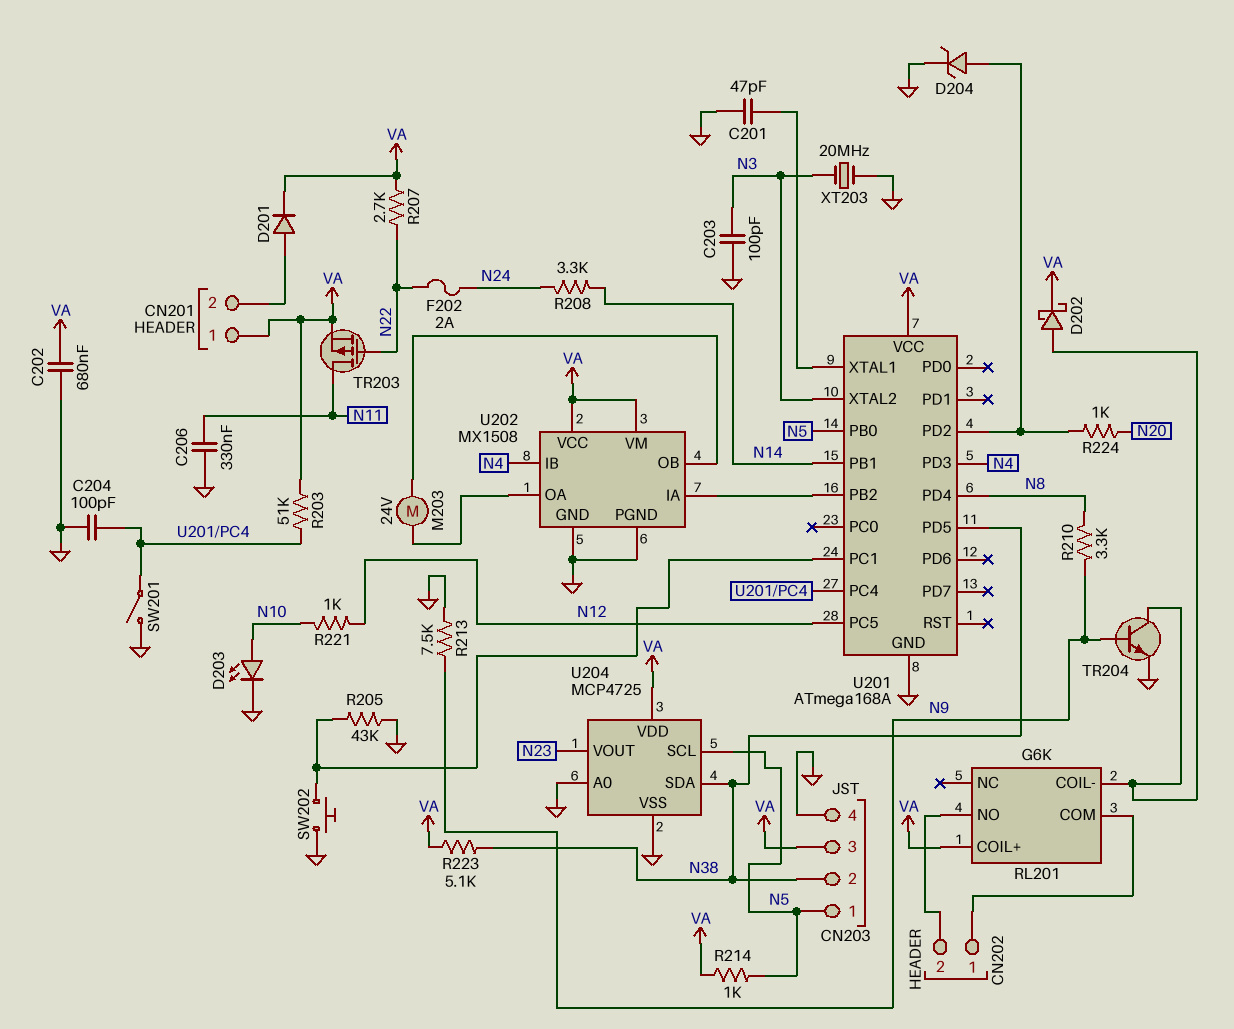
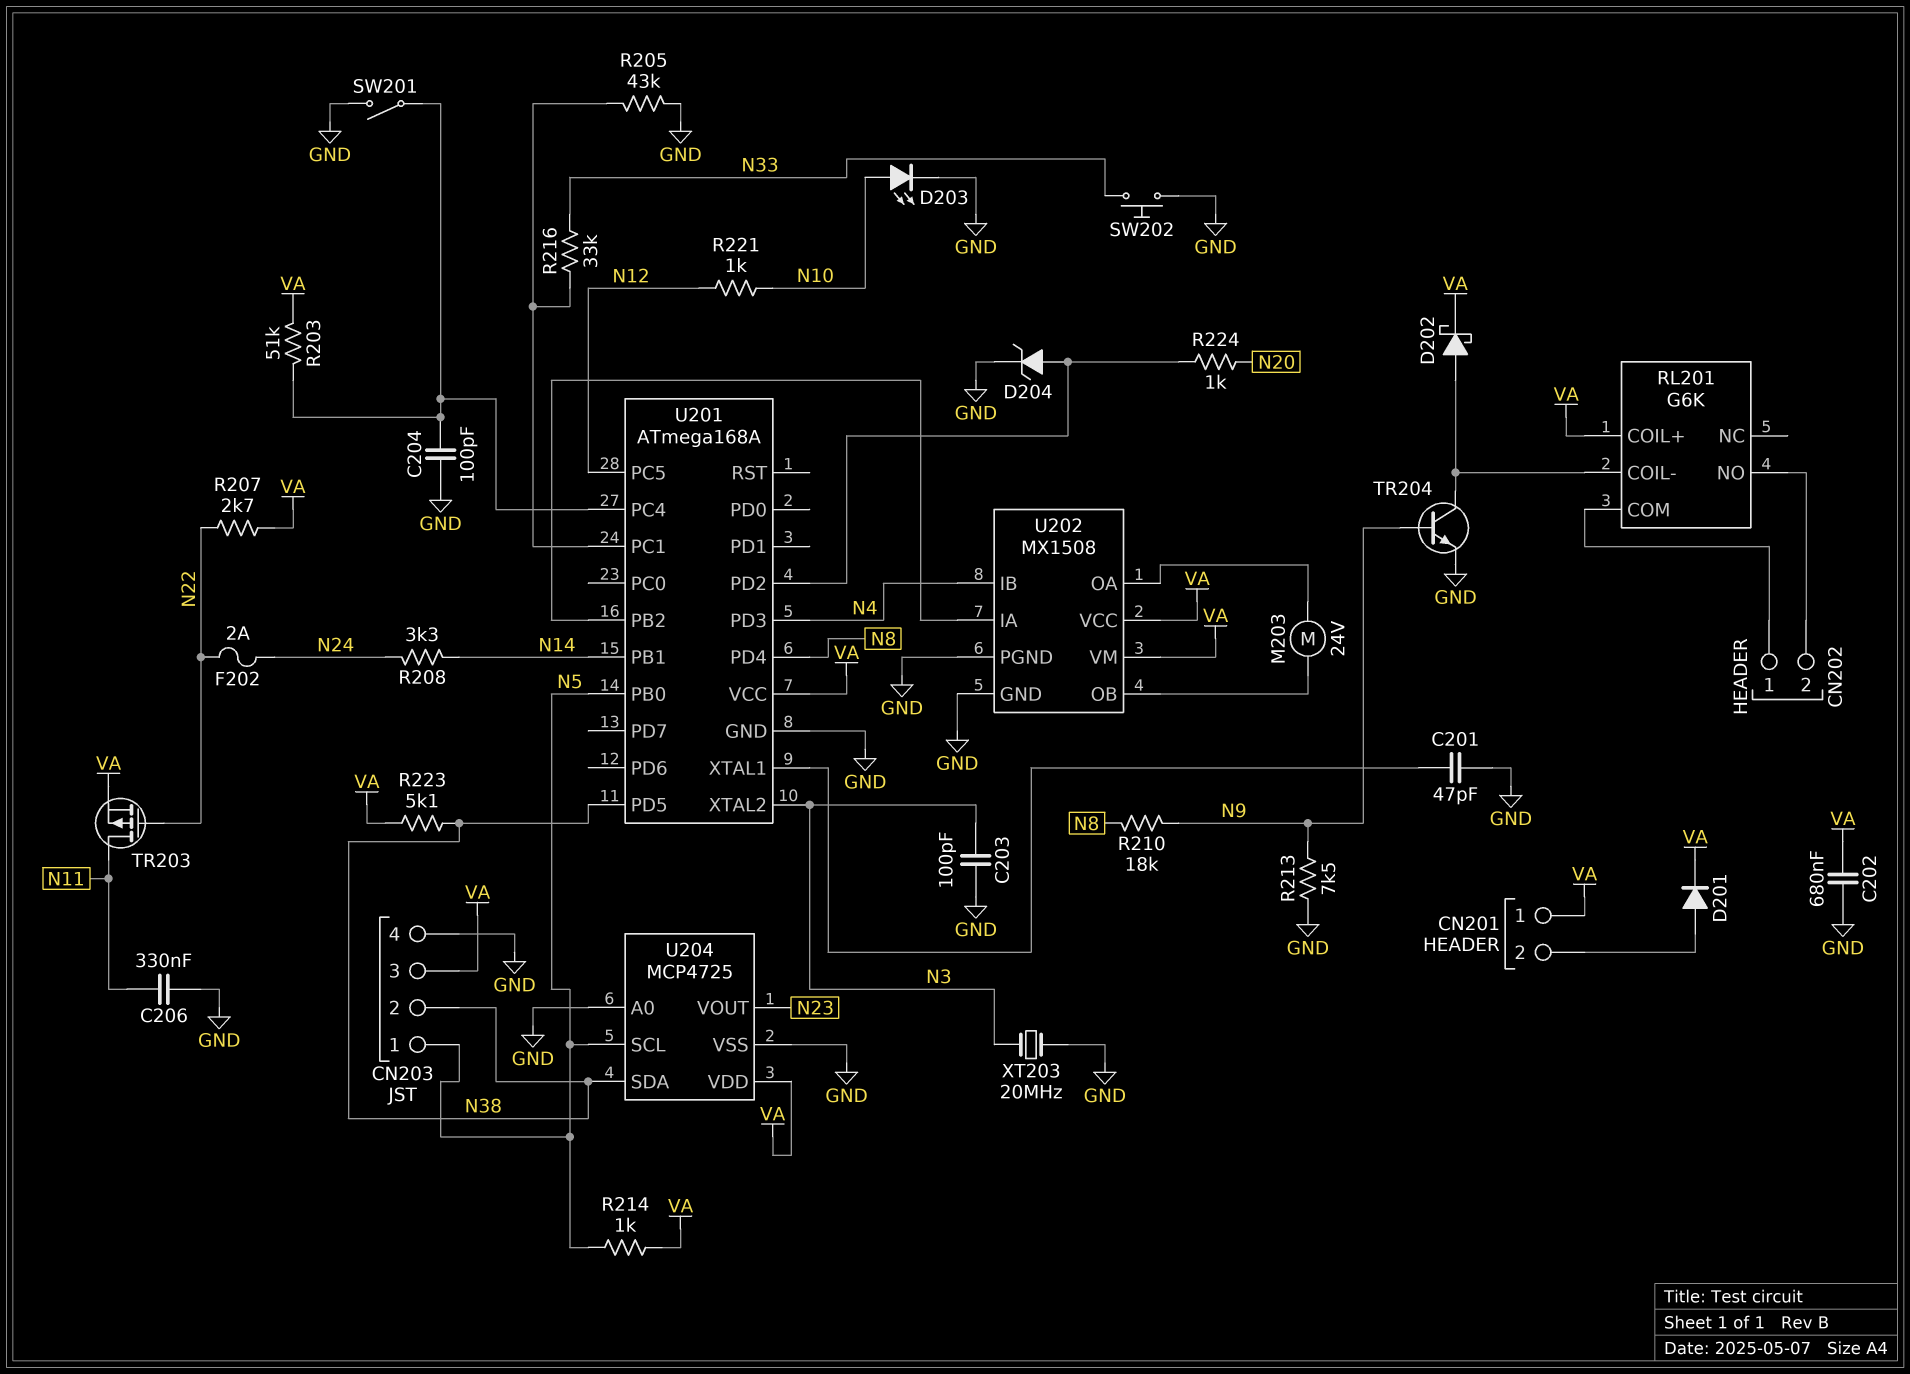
R210: 3.3k (N8, N9) -> 18k (N8, N9)
R216: none -> 33k (N33, U201/PC1)
SW202: button (GND, U201/PC1) -> button (GND, N33)

